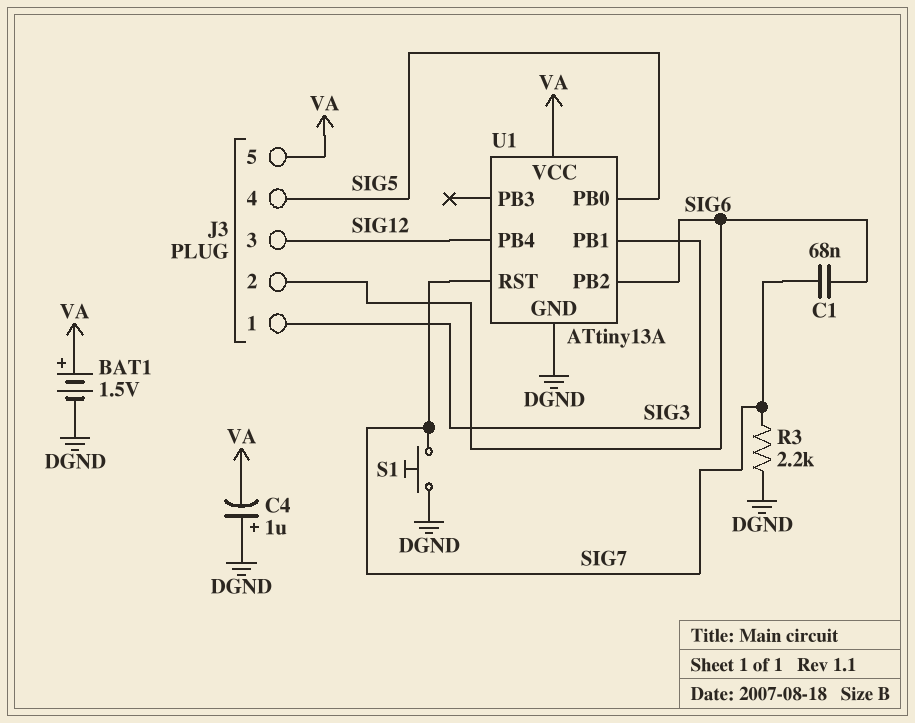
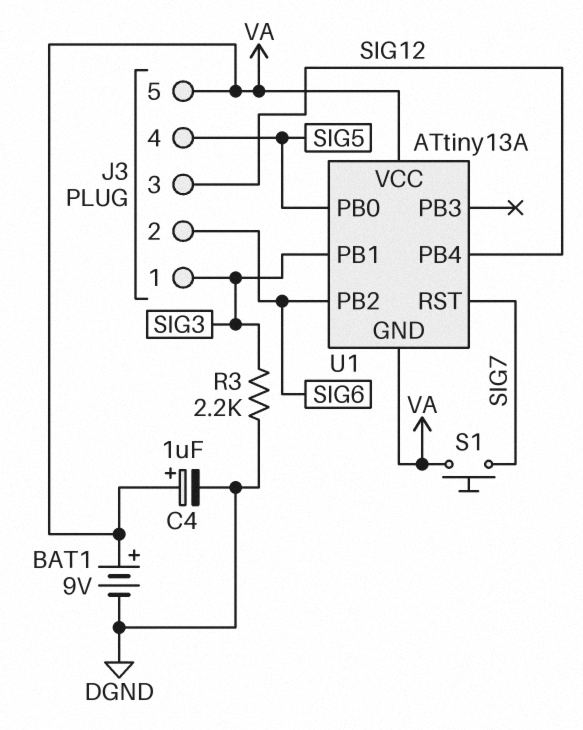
BAT1: 1.5V (plus VA, minus DGND) -> 9V (plus VA, minus DGND)
C1: 68nF (SIG6, SIG7) -> none
C4: 1uF (plus DGND, minus VA) -> 1uF (plus VA, minus DGND)
R3: 2.2k (DGND, SIG7) -> 2.2k (DGND, SIG3)
S1: button (DGND, SIG7) -> button (SIG7, VA)
U1 pin GND: DGND -> VA

